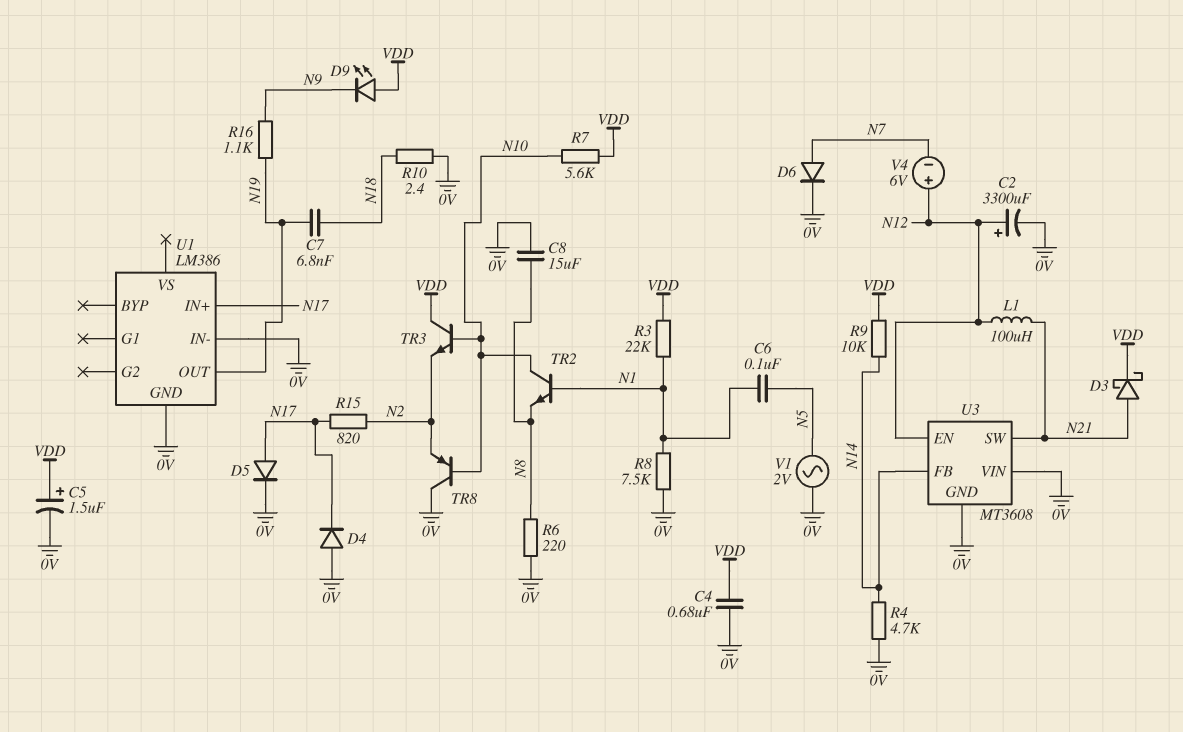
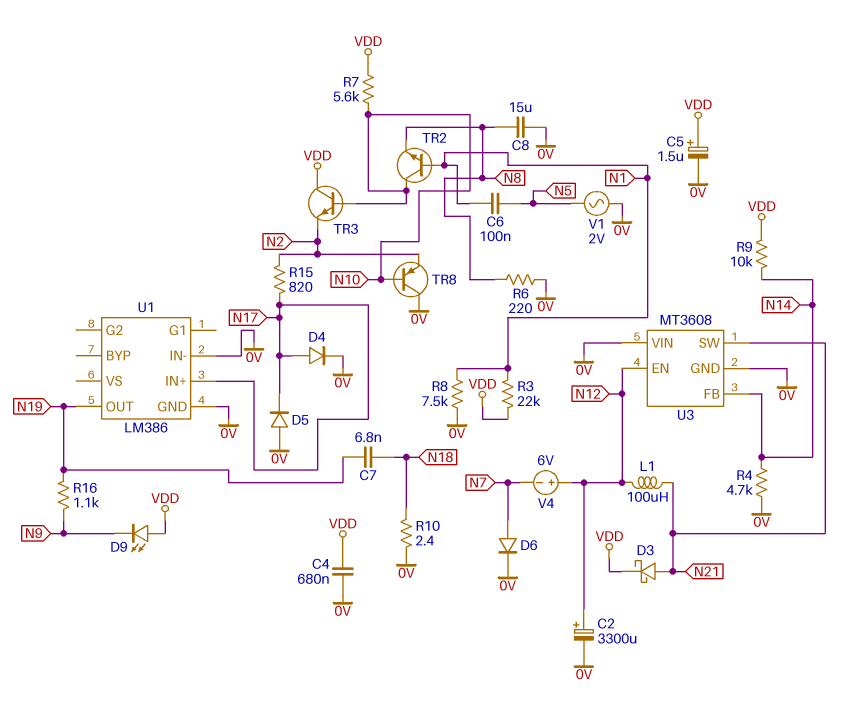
D4: diode (A 0V, K N17) -> diode (A N17, K 0V)
D5: diode (A N17, K 0V) -> diode (A 0V, K N17)

